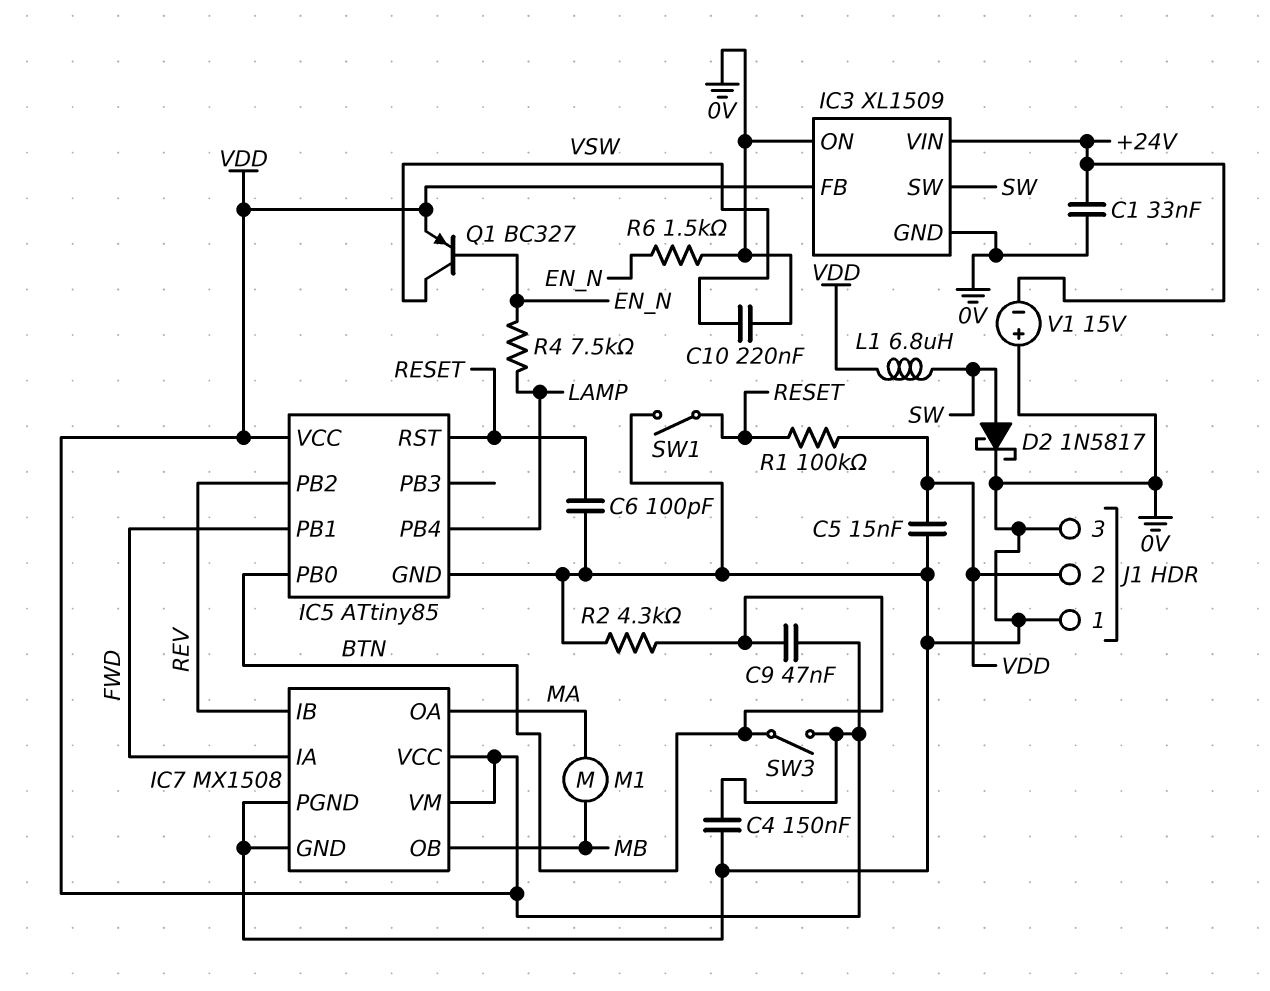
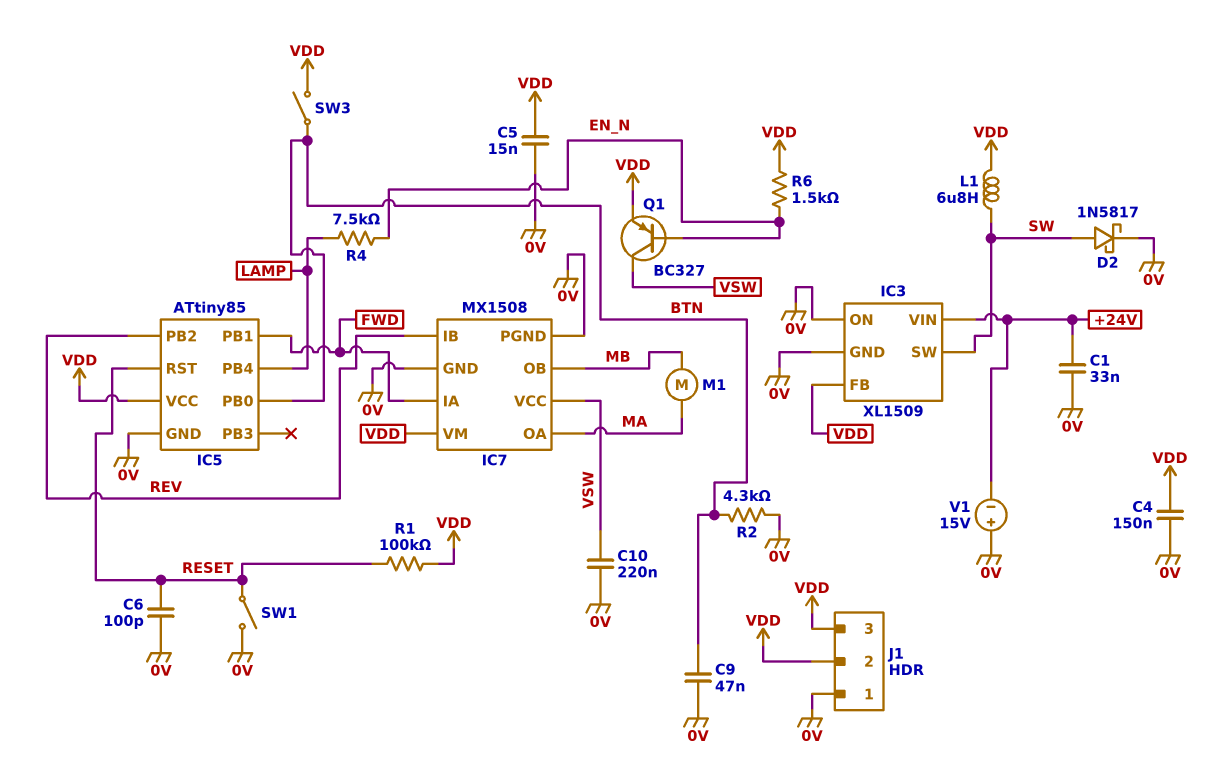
C9: 47nF (BTN, VDD) -> 47nF (0V, BTN)
IC7 pin VCC: VDD -> VSW
J1 pin 3: 0V -> VDD
R6: 1.5k (0V, EN_N) -> 1.5k (EN_N, VDD)

